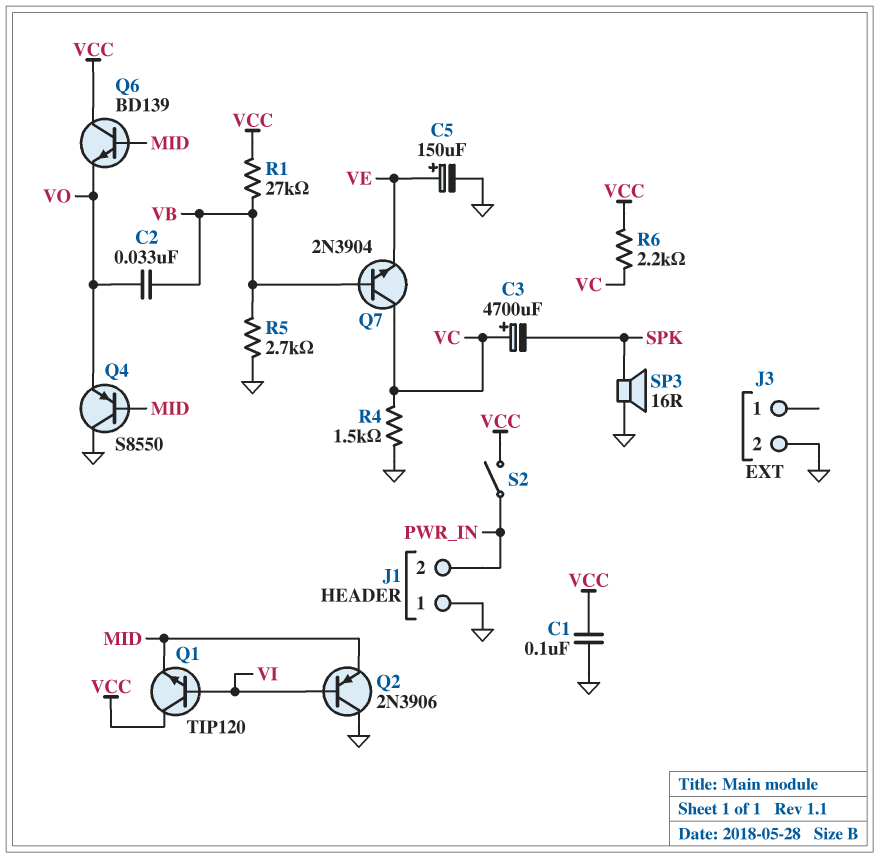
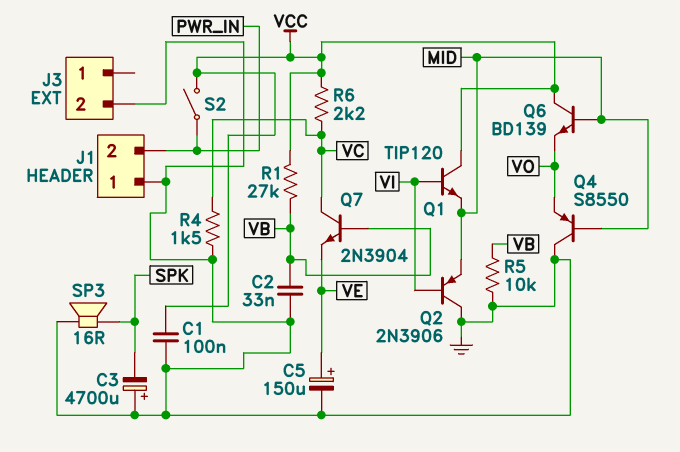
C2: 33nF (VB, VO) -> 33nF (GND, VB)
C3: 4700uF (plus VC, minus SPK) -> 4700uF (plus GND, minus SPK)
R5: 2.7k (GND, VB) -> 10k (GND, VB)

